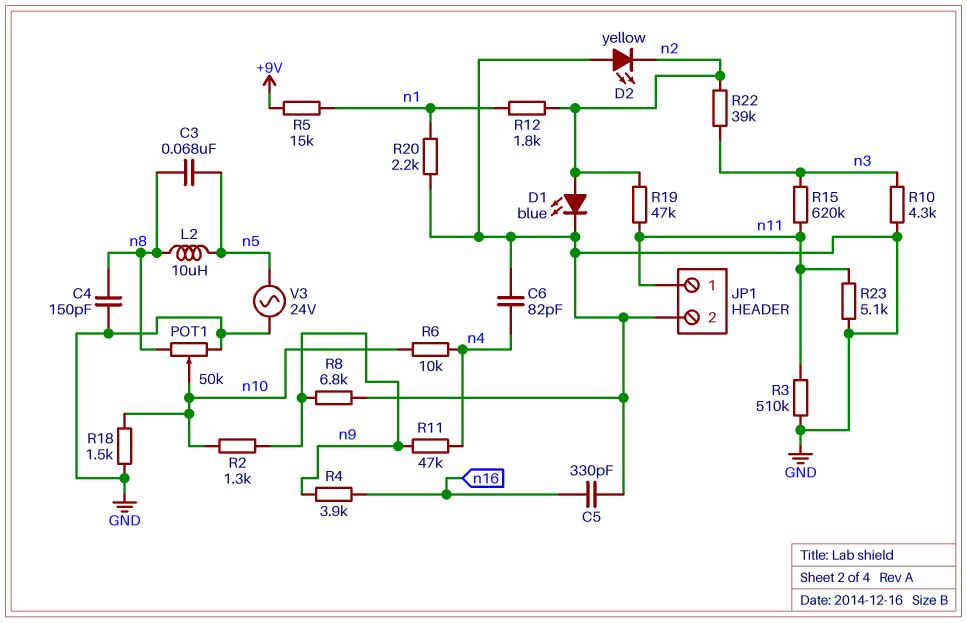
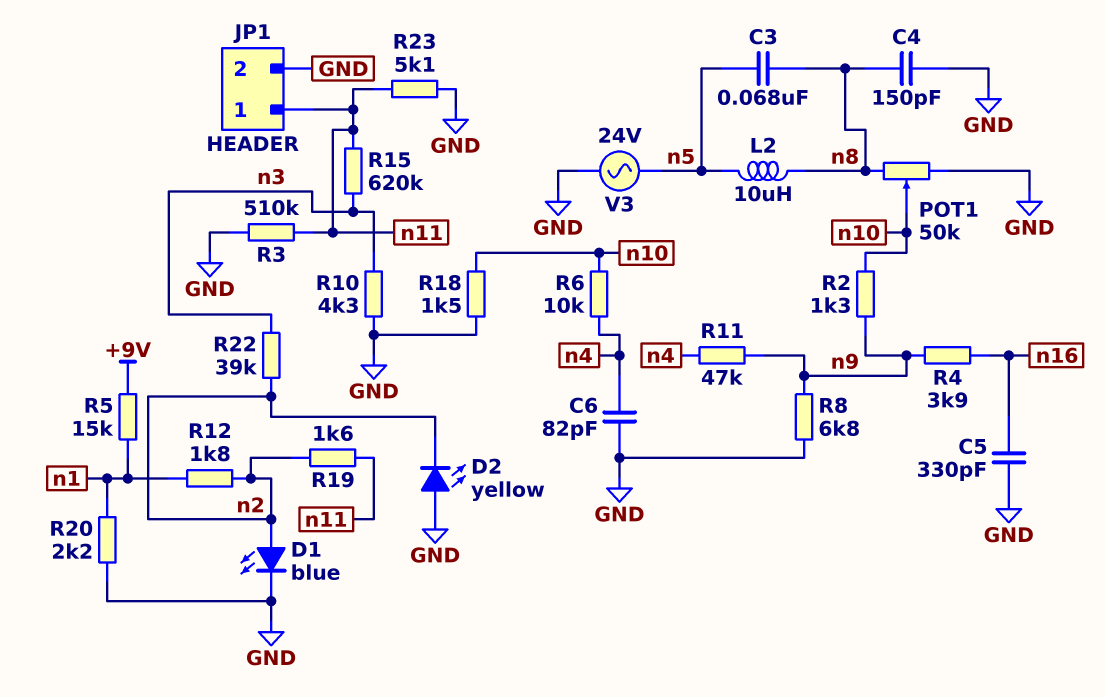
R19: 47k (n2, n11) -> 1.6k (n2, n11)

